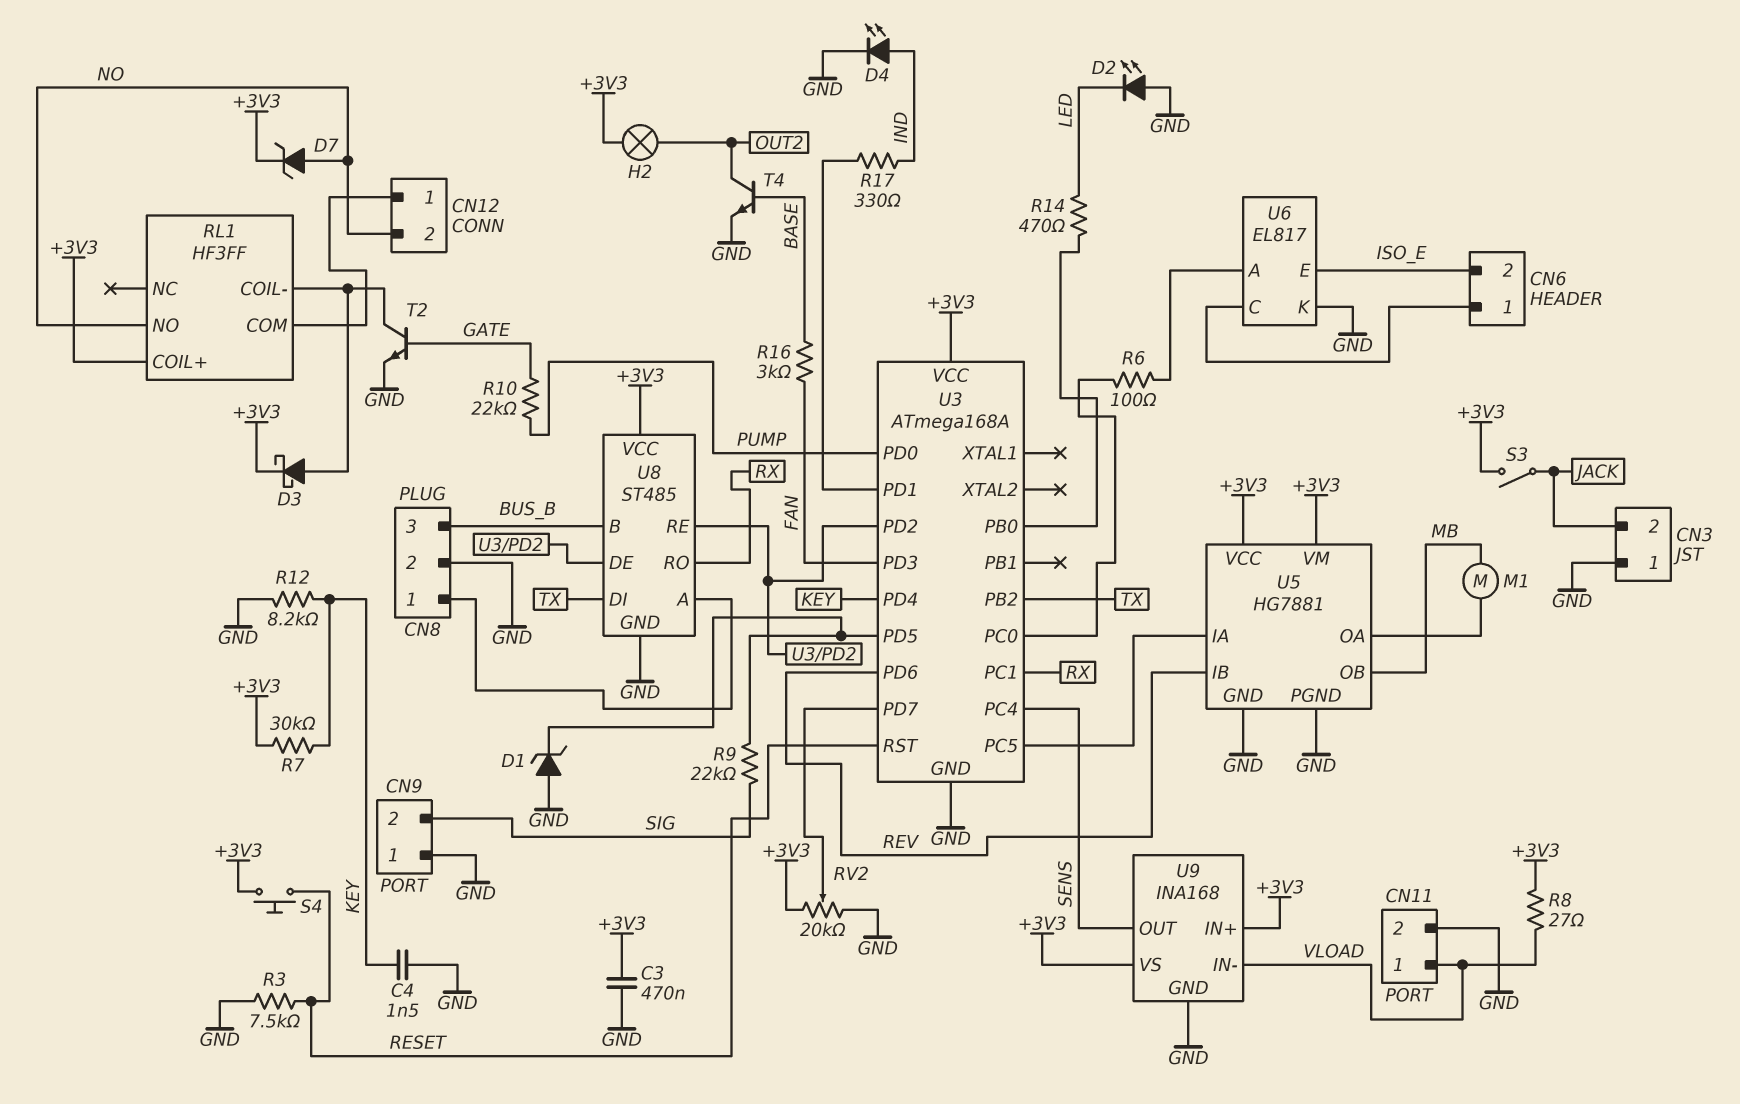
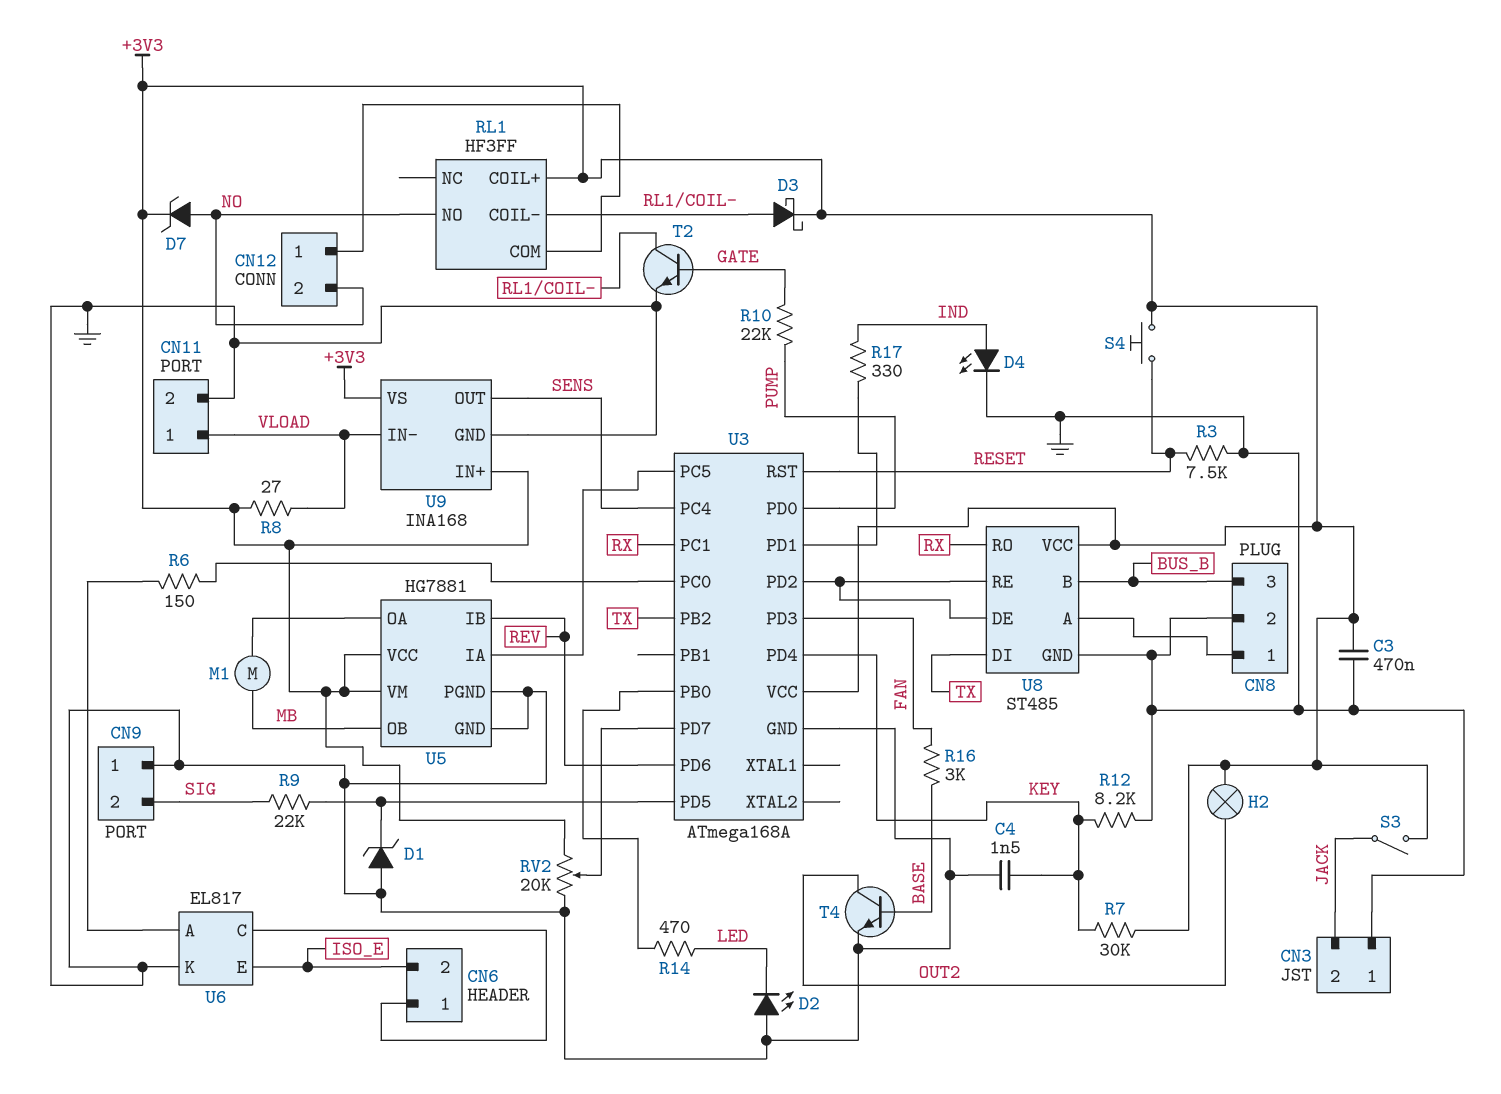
R6: 100 (U3/PC0, U6/A) -> 150 (U3/PC0, U6/A)

